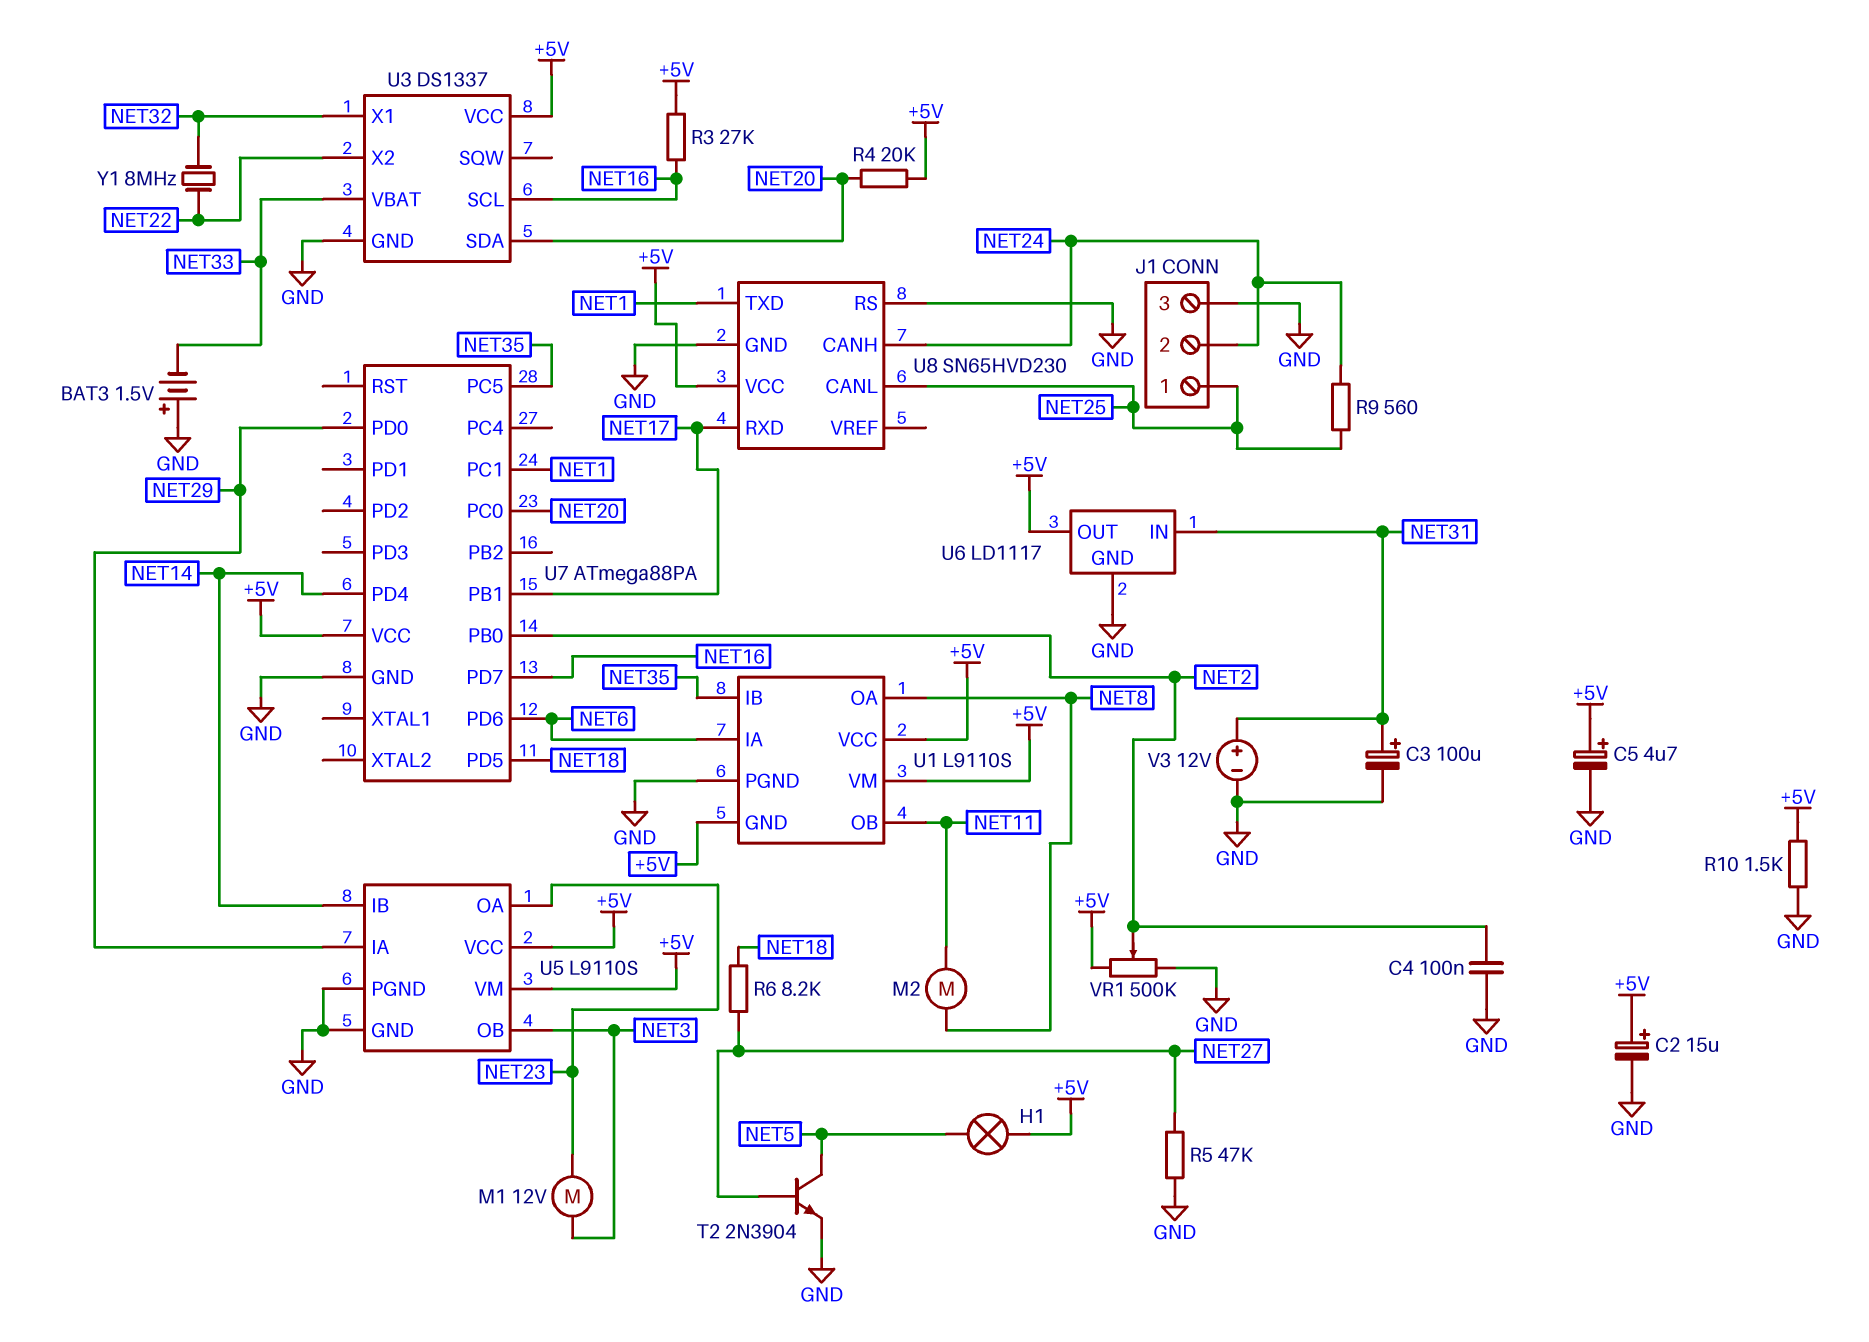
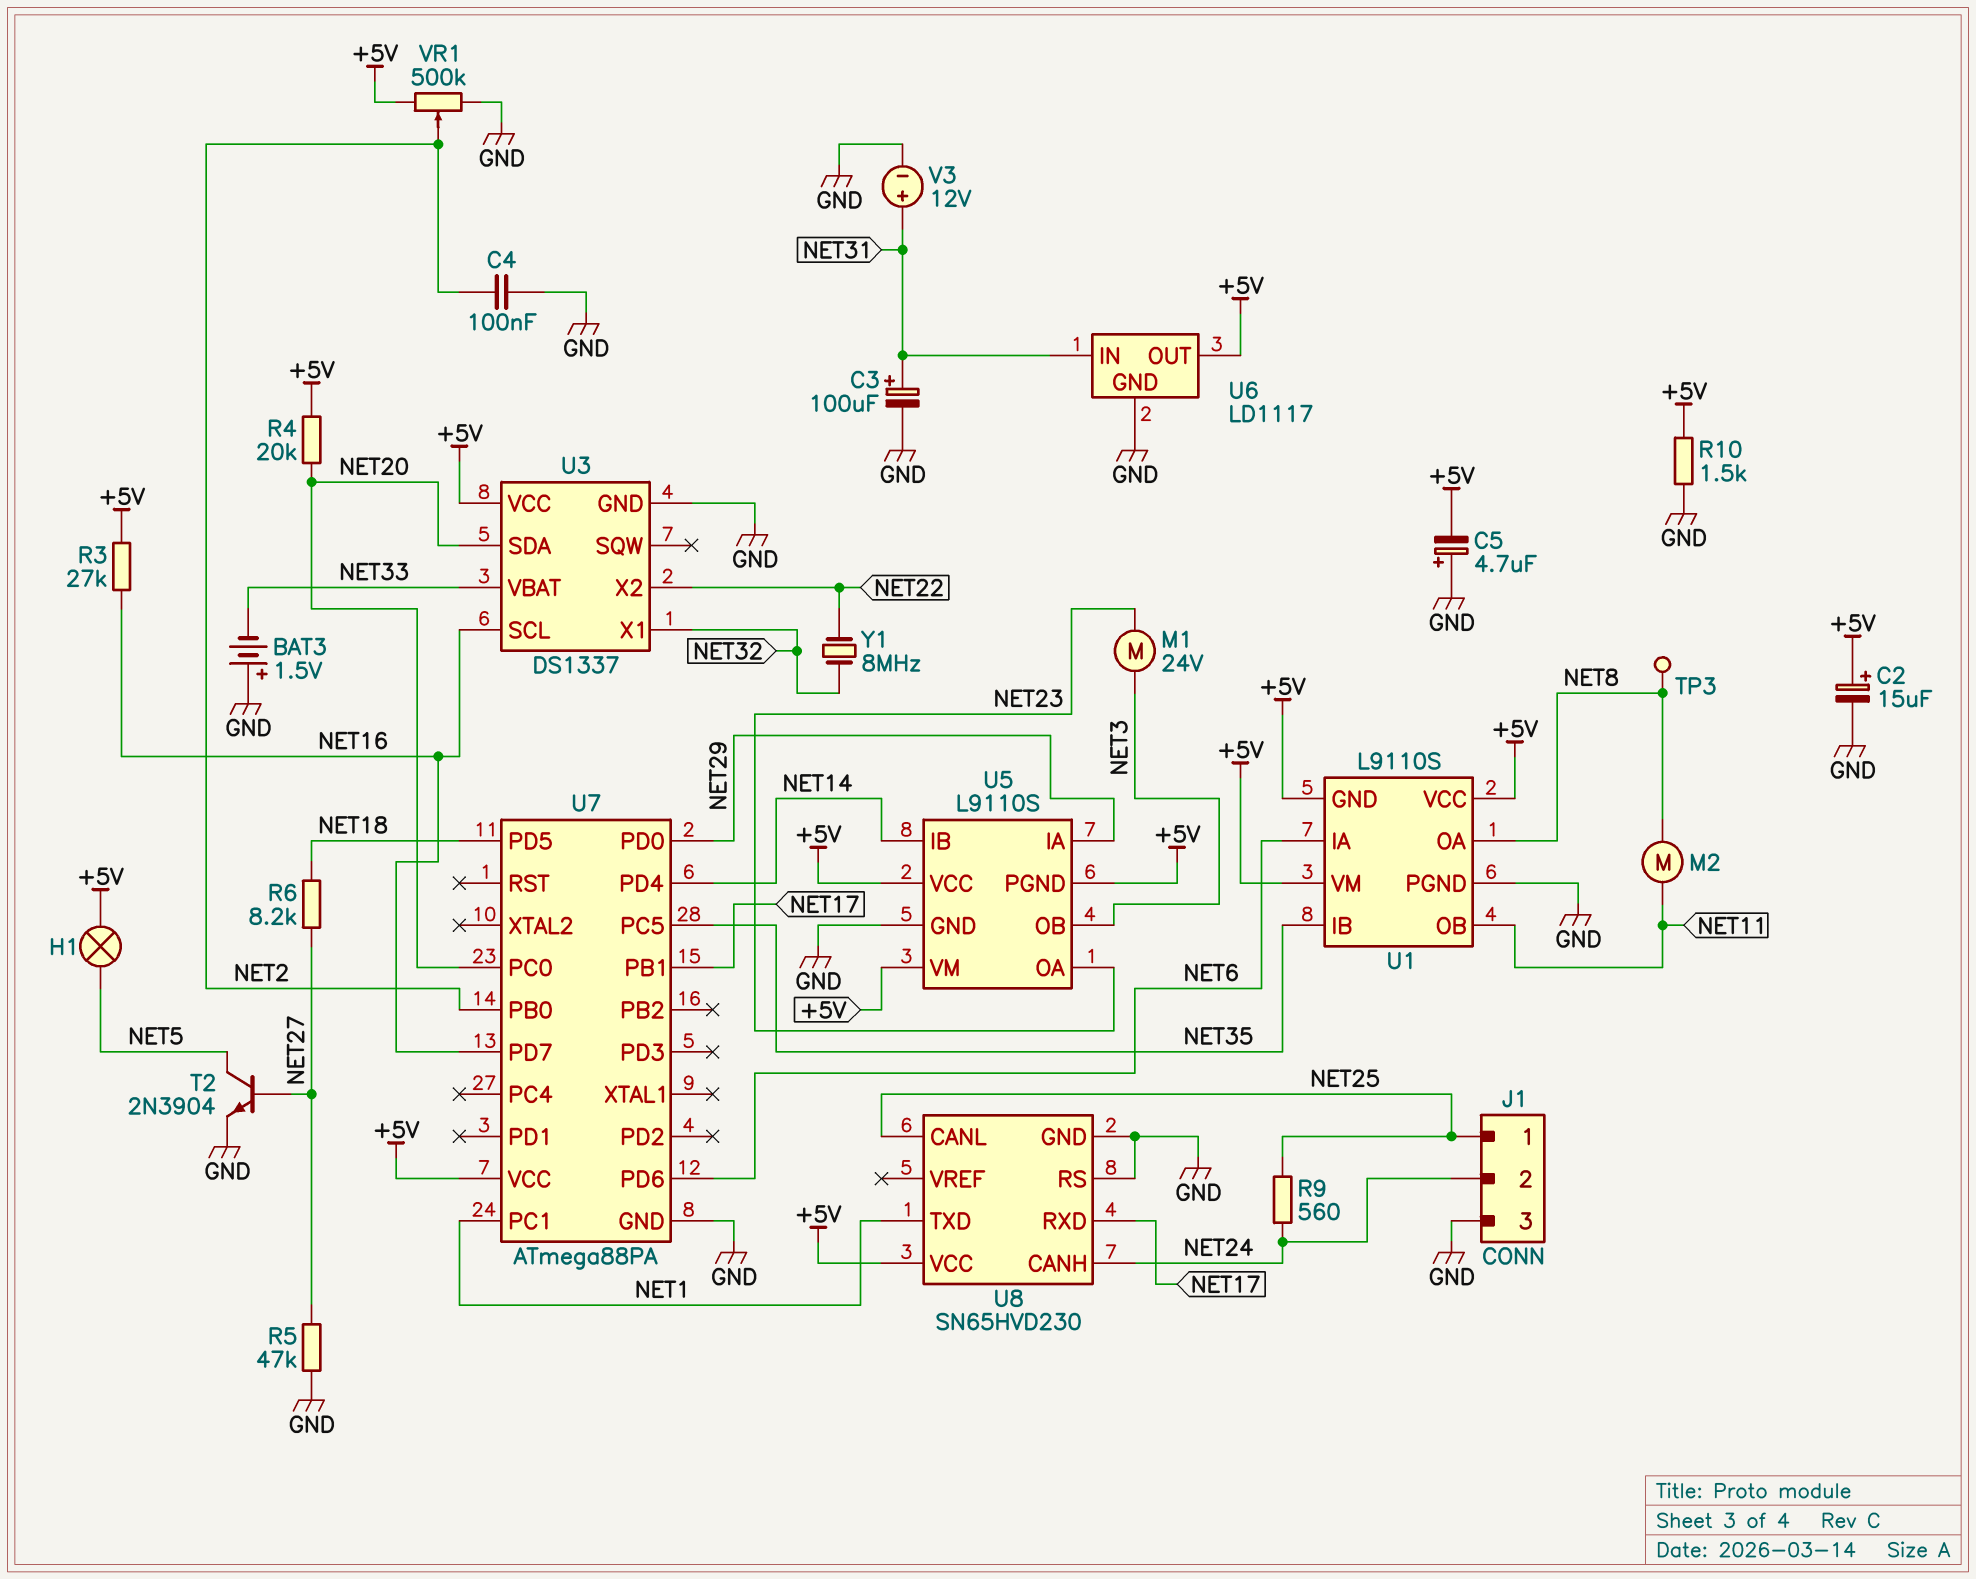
C5: 4.7uF (plus +5V, minus GND) -> 4.7uF (plus GND, minus +5V)
M1: motor 12V (NET3, NET23) -> motor 24V (NET3, NET23)
TP3: none -> test point (NET8)
U5 pin PGND: GND -> +5V

